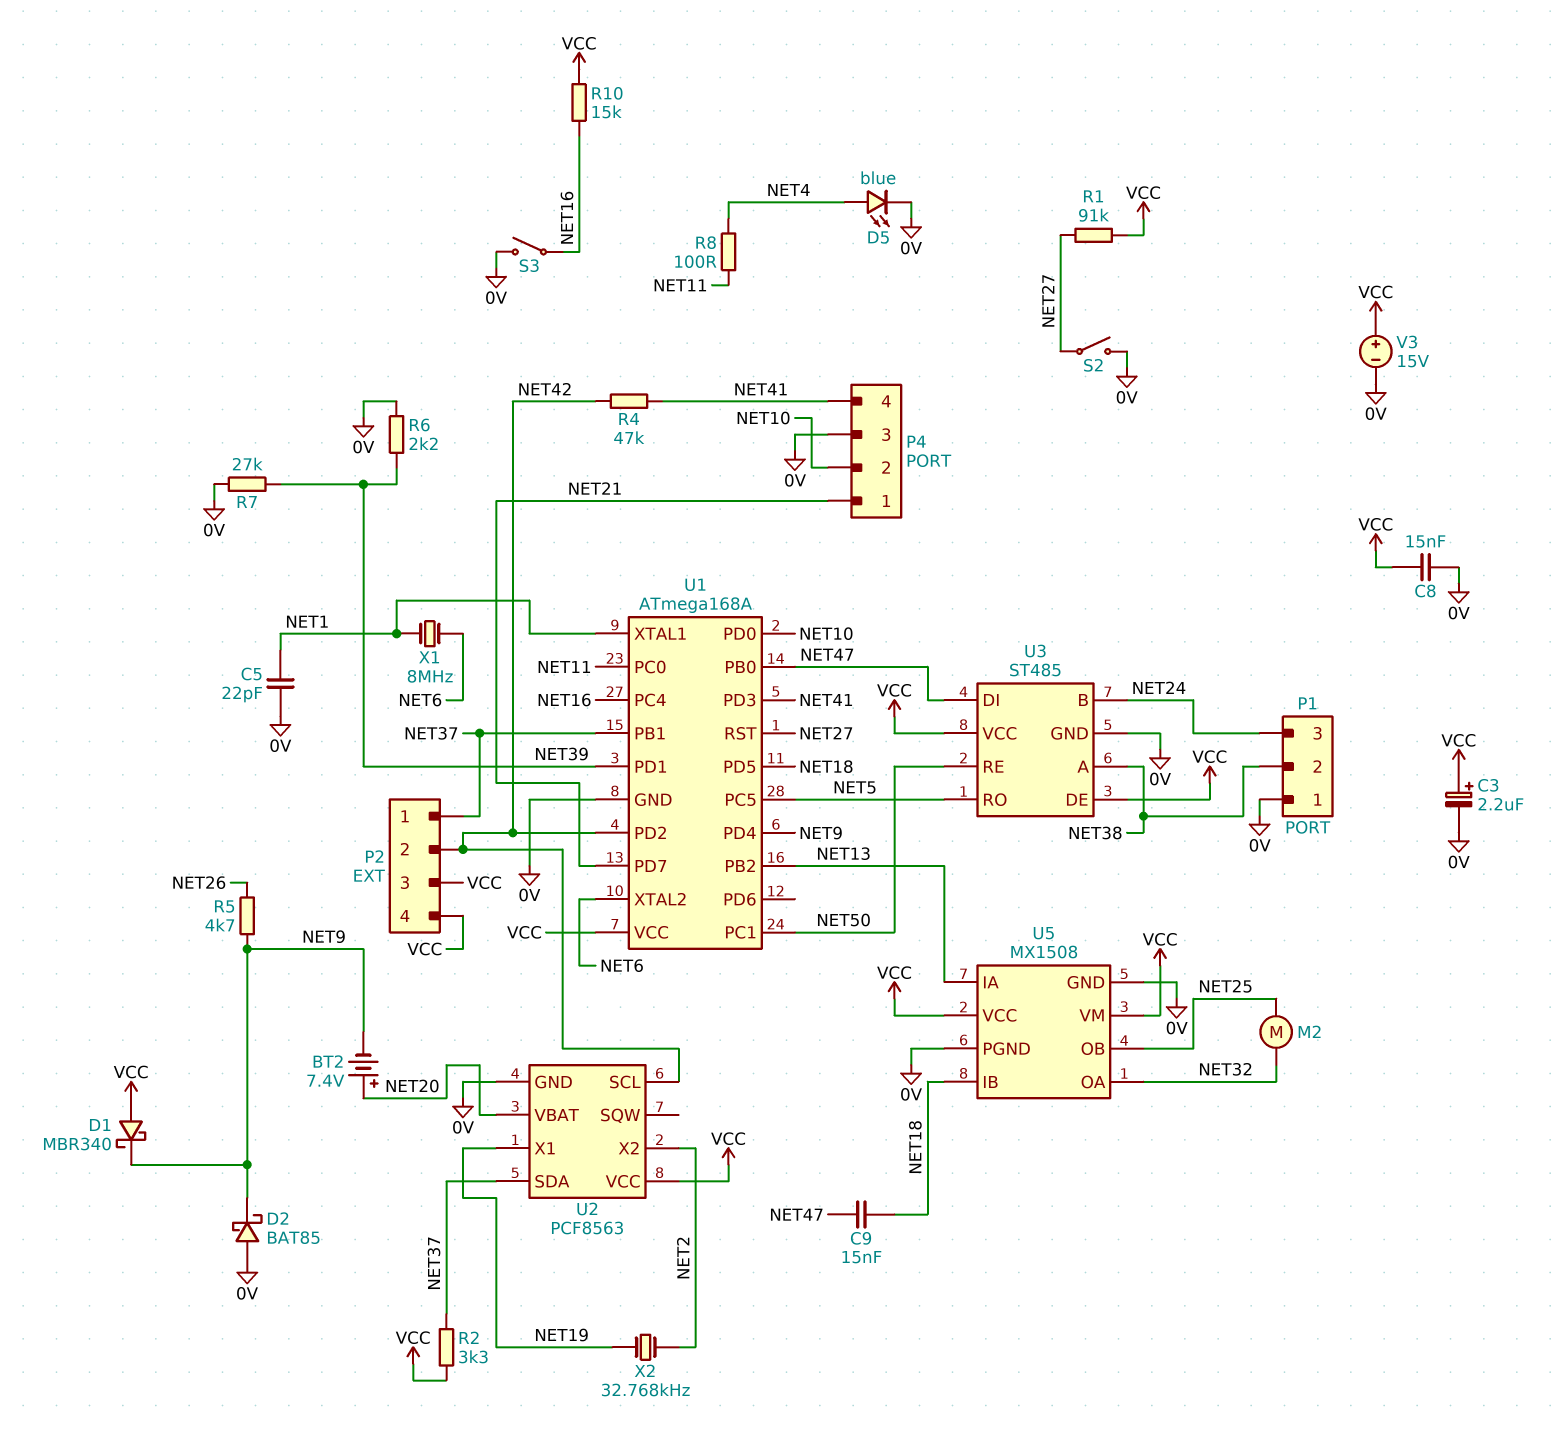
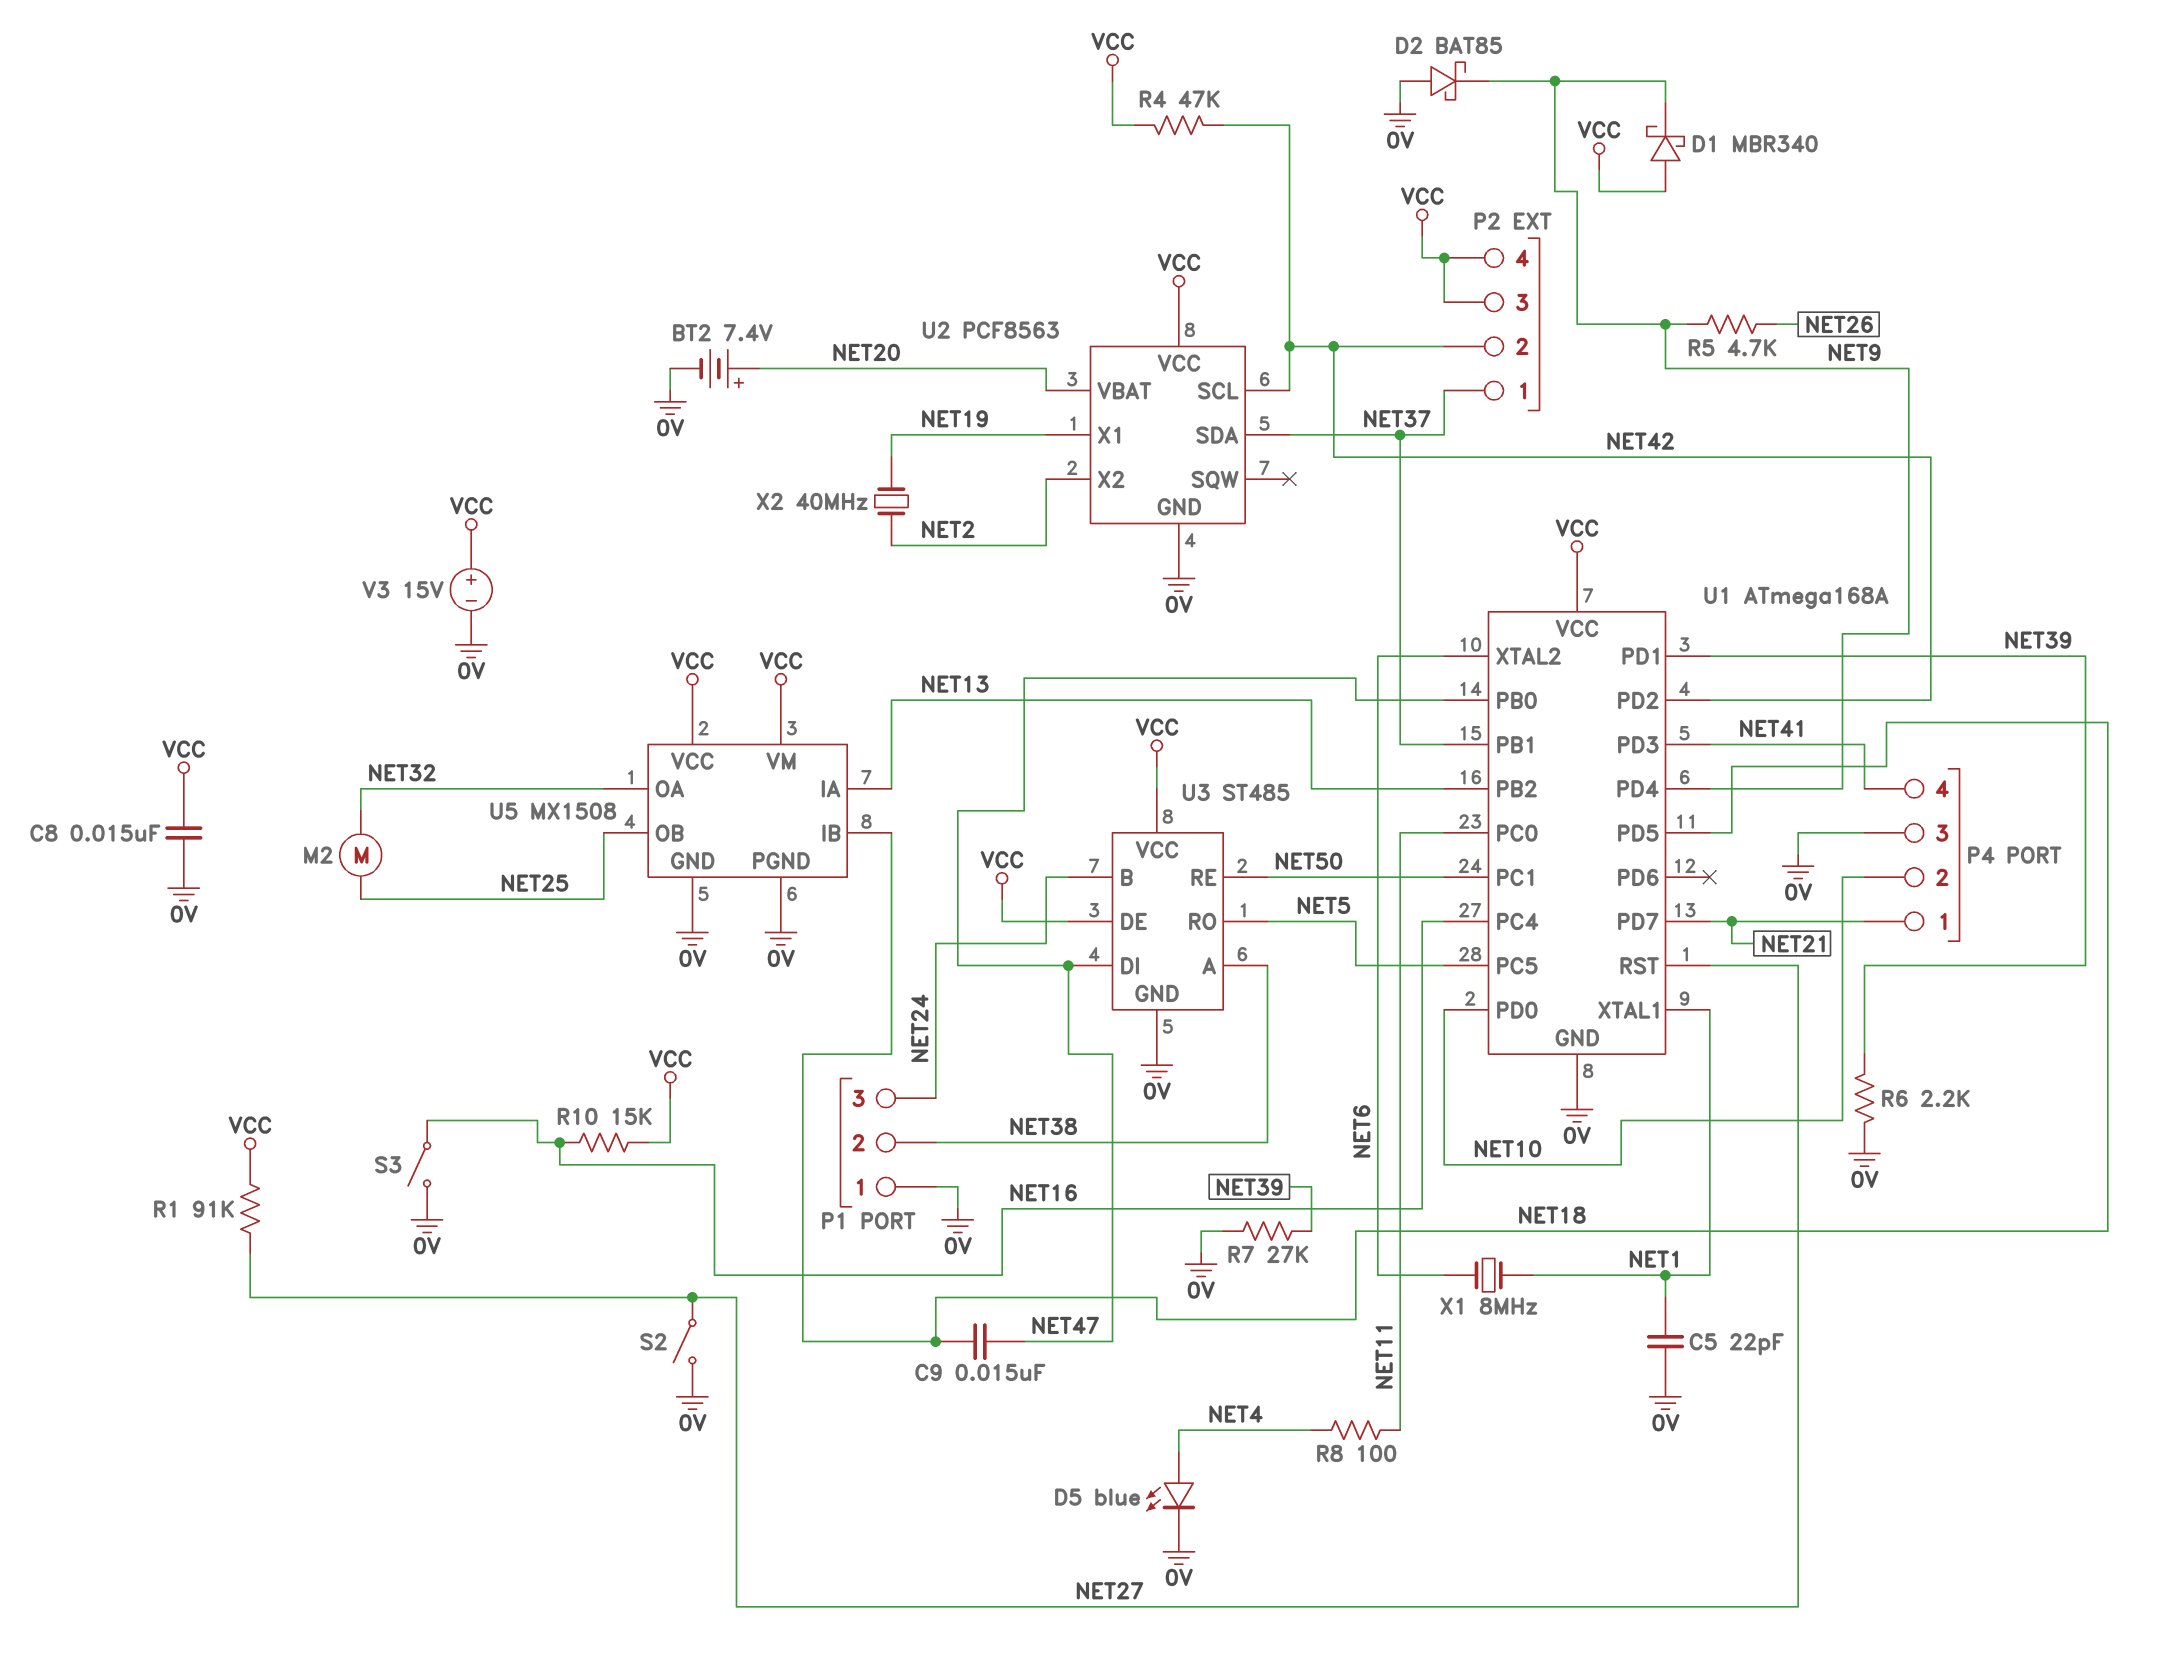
BT2: 7.4V (plus NET20, minus NET9) -> 7.4V (plus NET20, minus 0V)
C3: 2.2uF (plus VCC, minus 0V) -> none
R2: 3.3k (NET37, VCC) -> none
R4: 47k (NET41, NET42) -> 47k (NET42, VCC)
X2: 32.768kHz (NET2, NET19) -> 40MHz (NET2, NET19)

